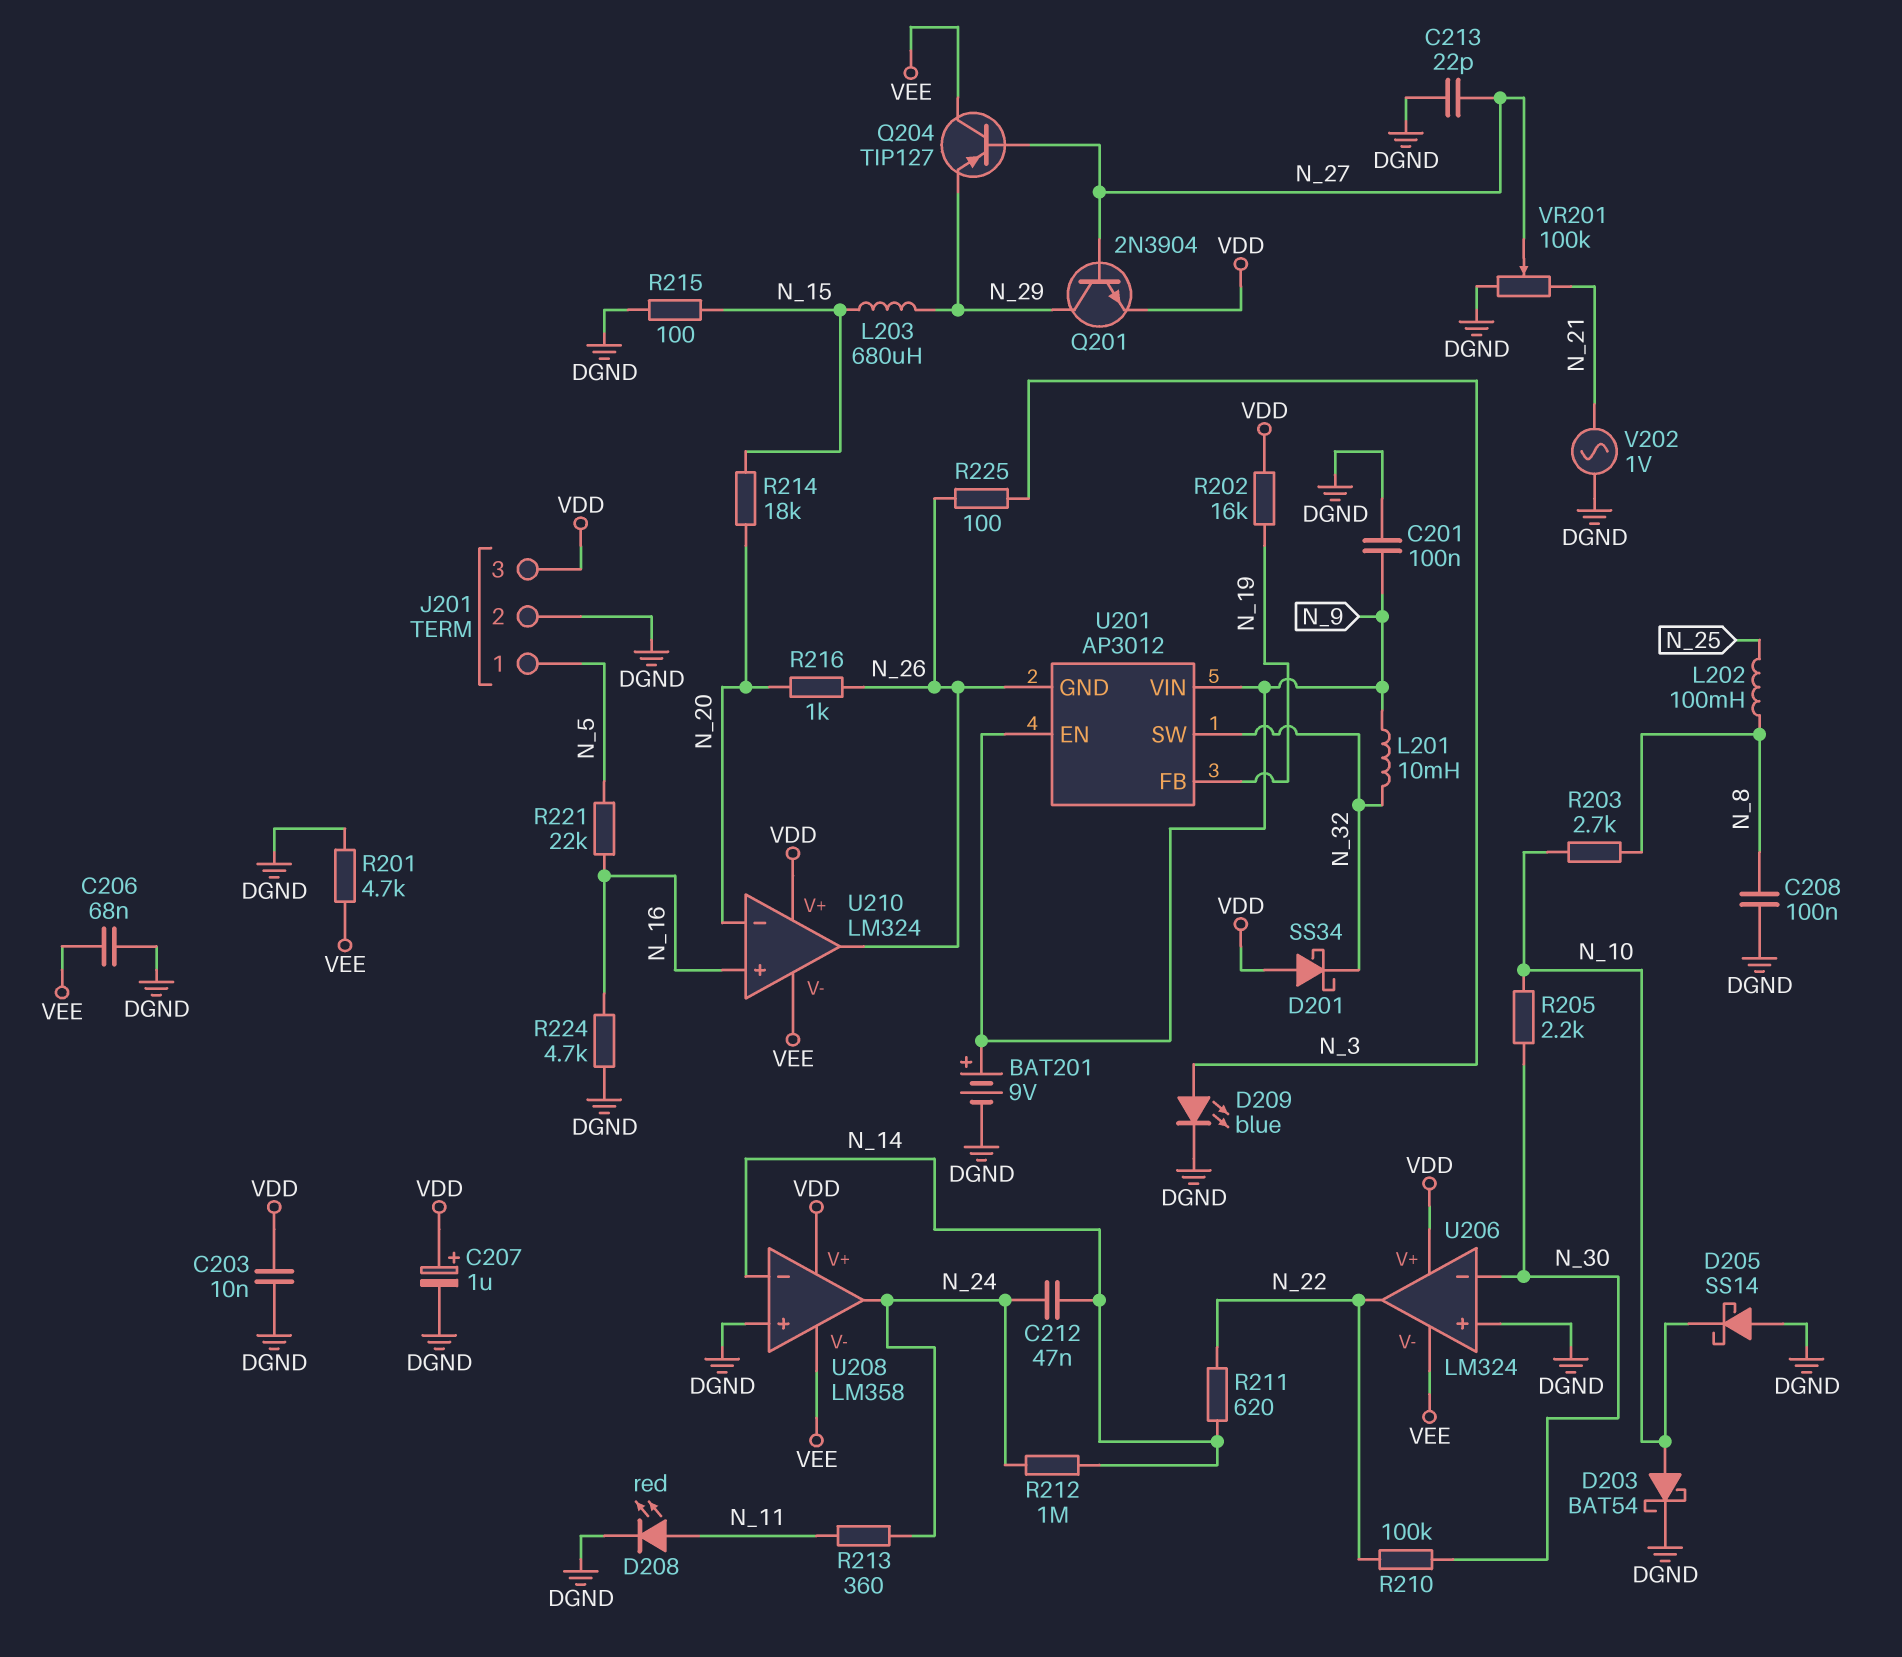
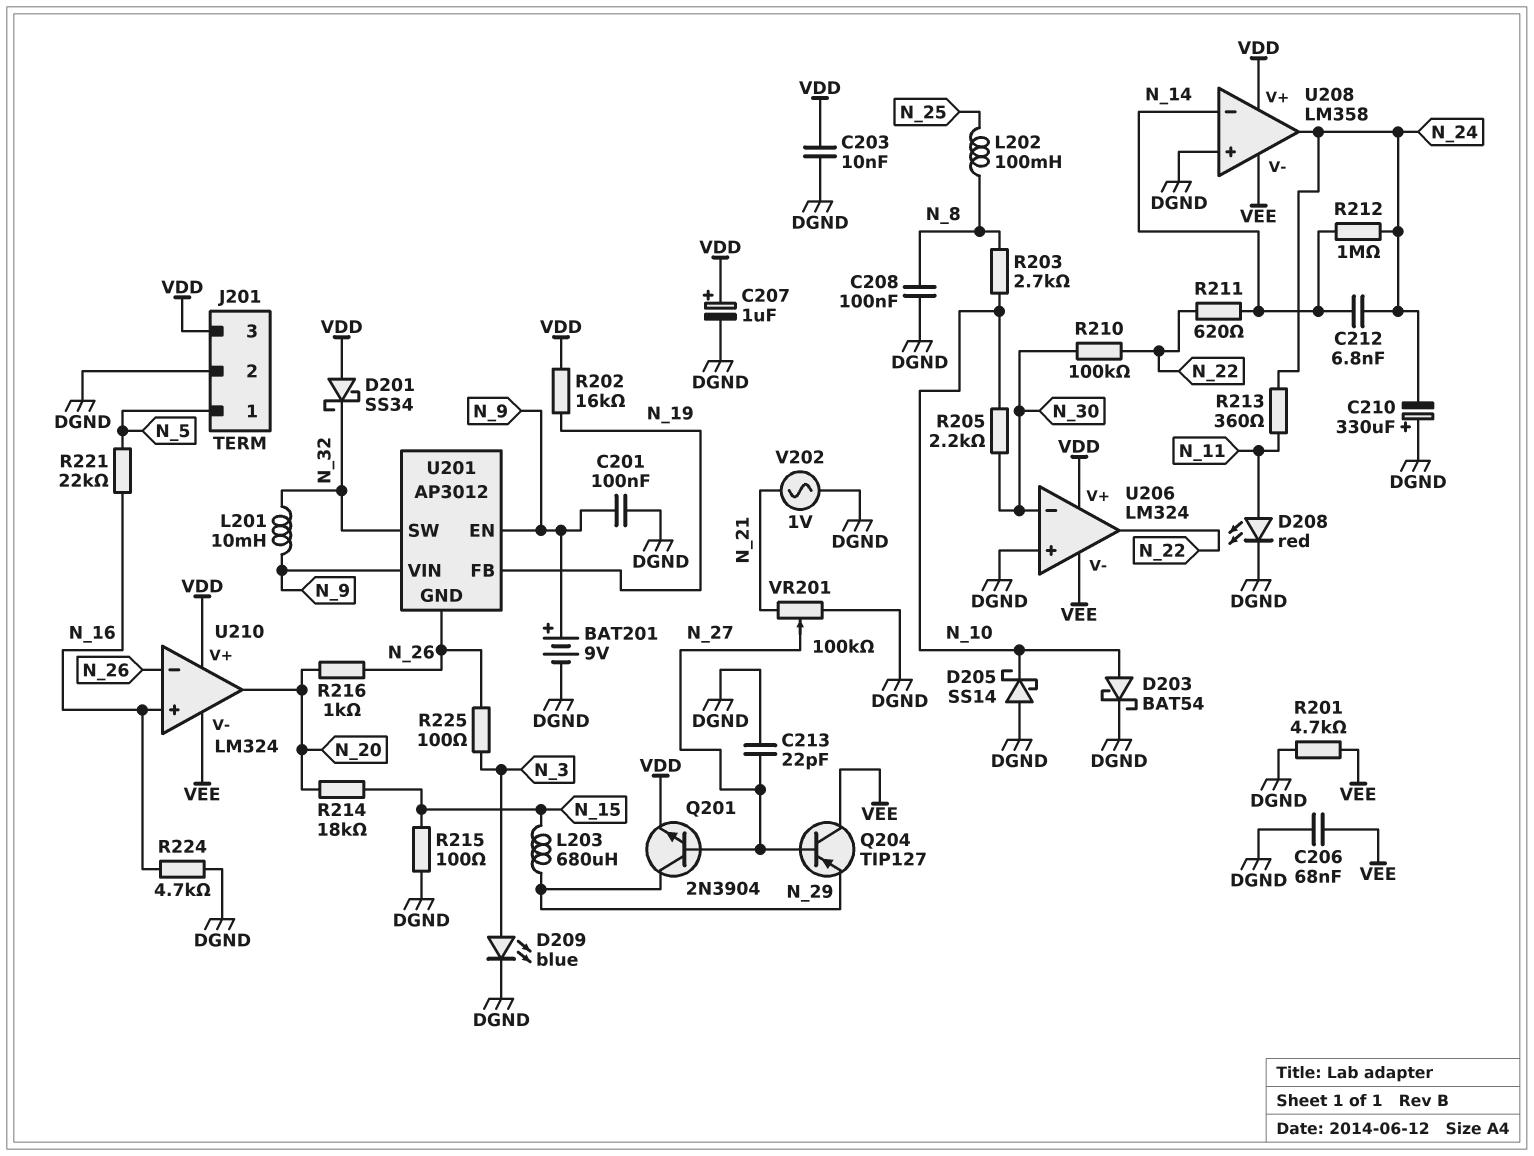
C210: none -> 330uF (plus DGND, minus N_24)
C212: 47nF (N_14, N_24) -> 6.8nF (N_14, N_24)
U210 pin in-: N_20 -> N_26
U210 pin out: N_26 -> N_20

